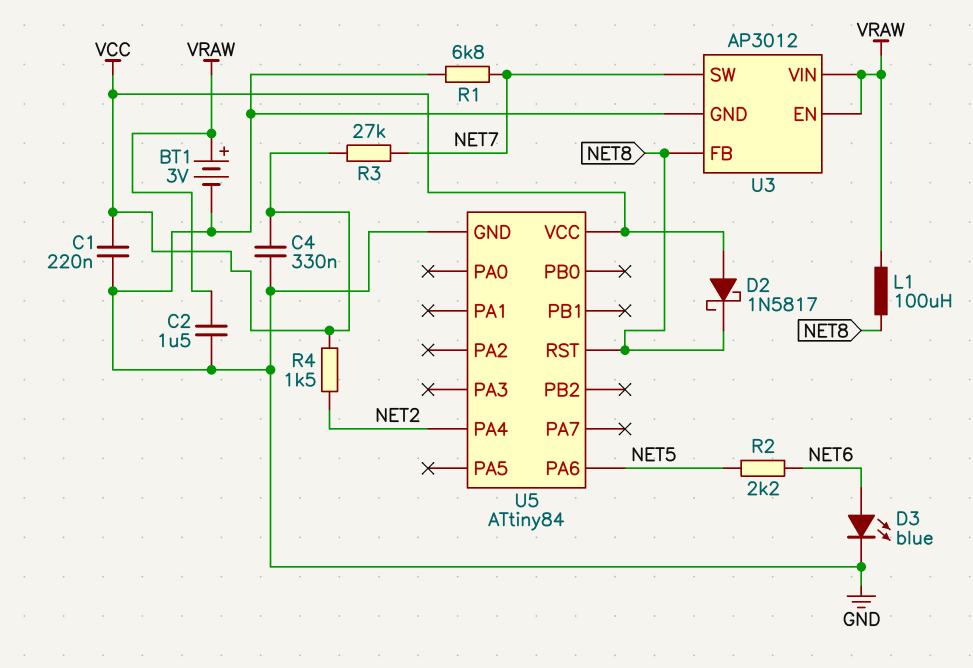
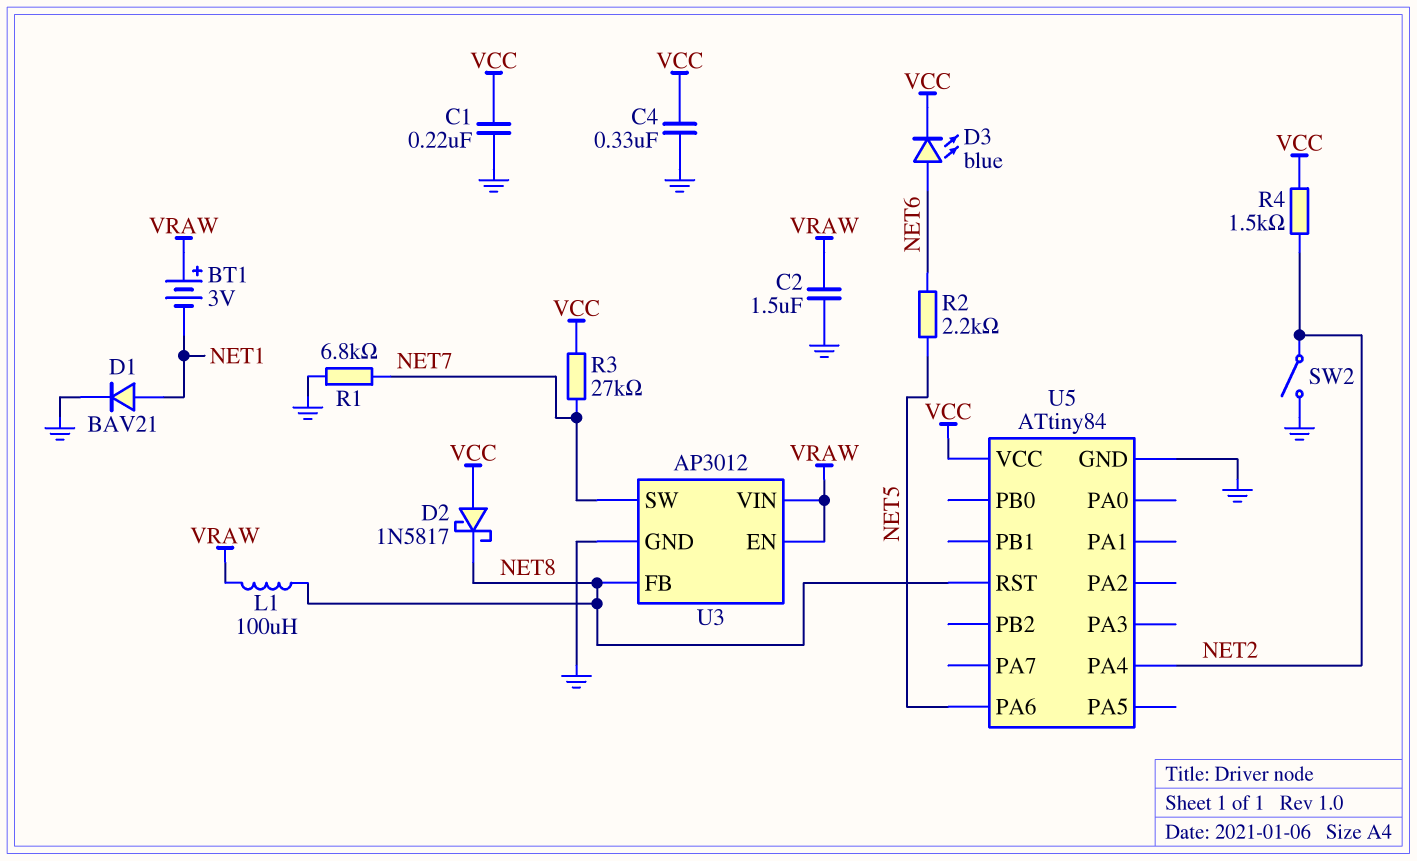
BT1: 3V (plus VRAW, minus GND) -> 3V (plus VRAW, minus NET1)
D1: none -> diode BAV21 (A NET1, K GND)
D3: LED blue (A NET6, K GND) -> LED blue (A NET6, K VCC)
SW2: none -> switch (GND, NET2)

